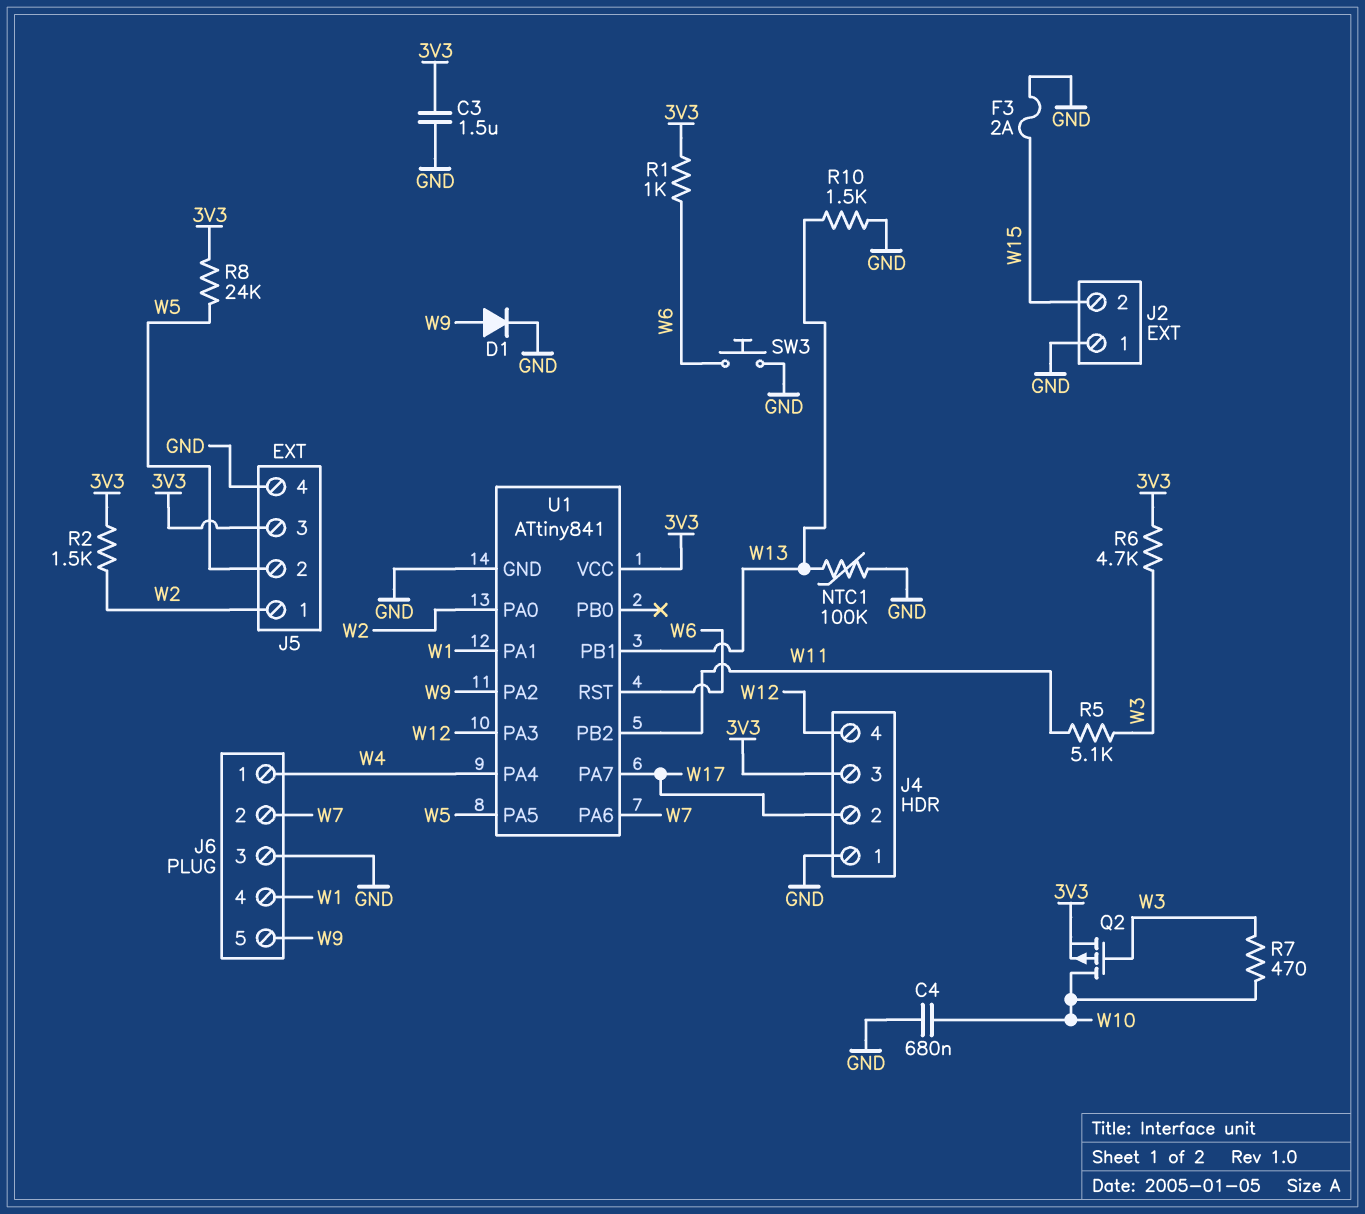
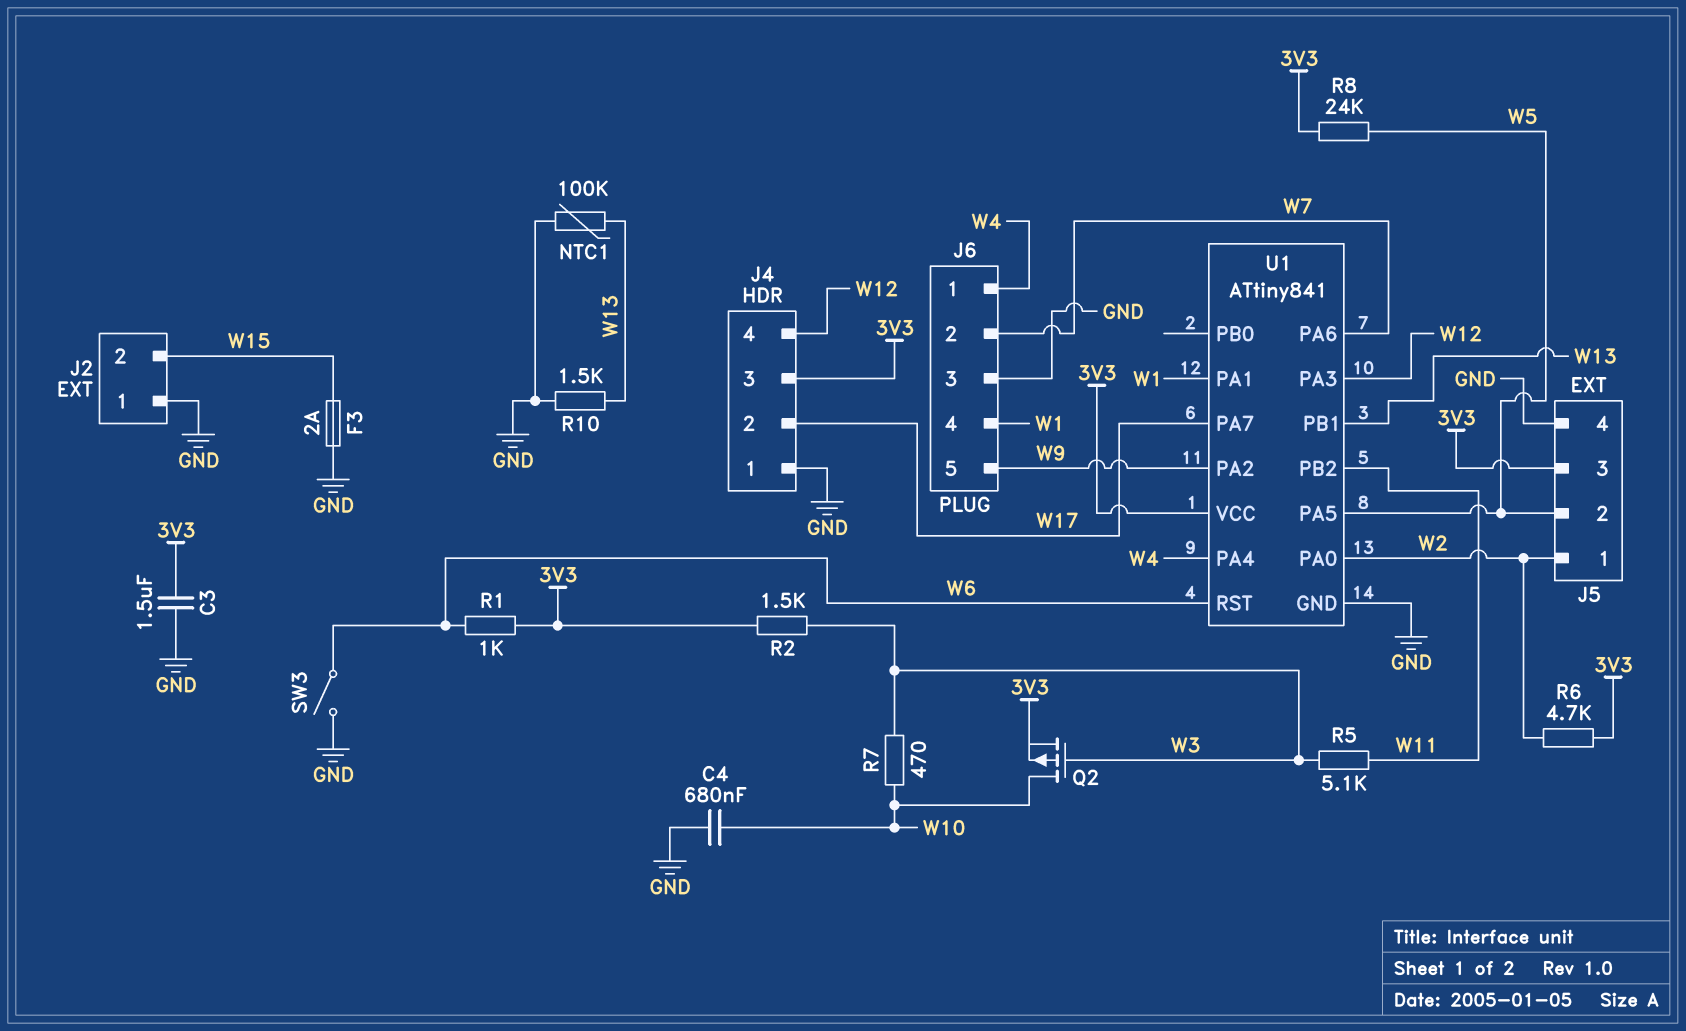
D1: diode (A W9, K GND) -> none
R2: 1.5k (3V3, W2) -> 1.5k (3V3, W3)
R6: 4.7k (3V3, W3) -> 4.7k (3V3, W2)
SW3: button (GND, W6) -> switch (GND, W6)

